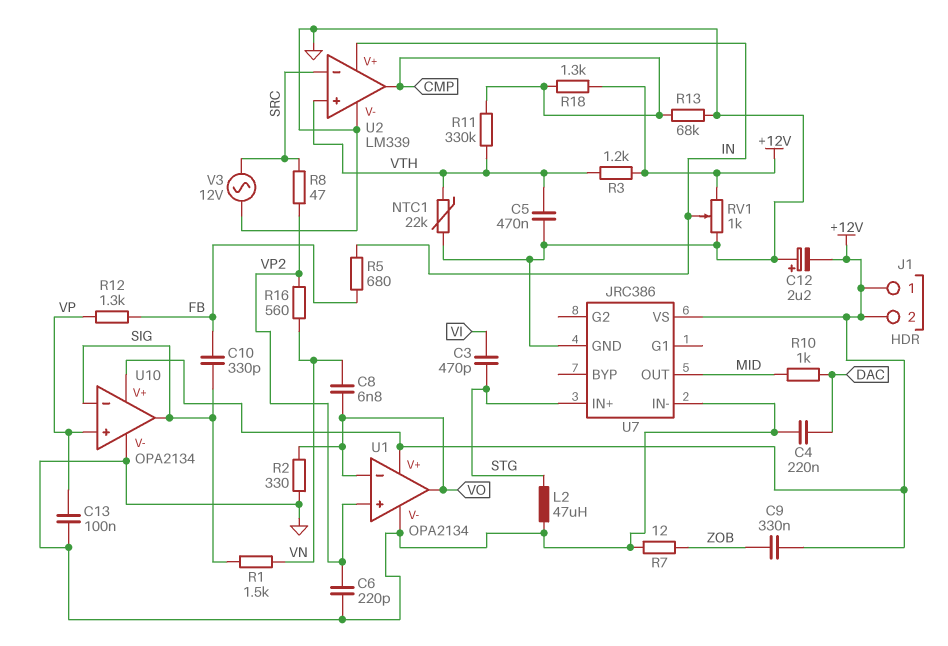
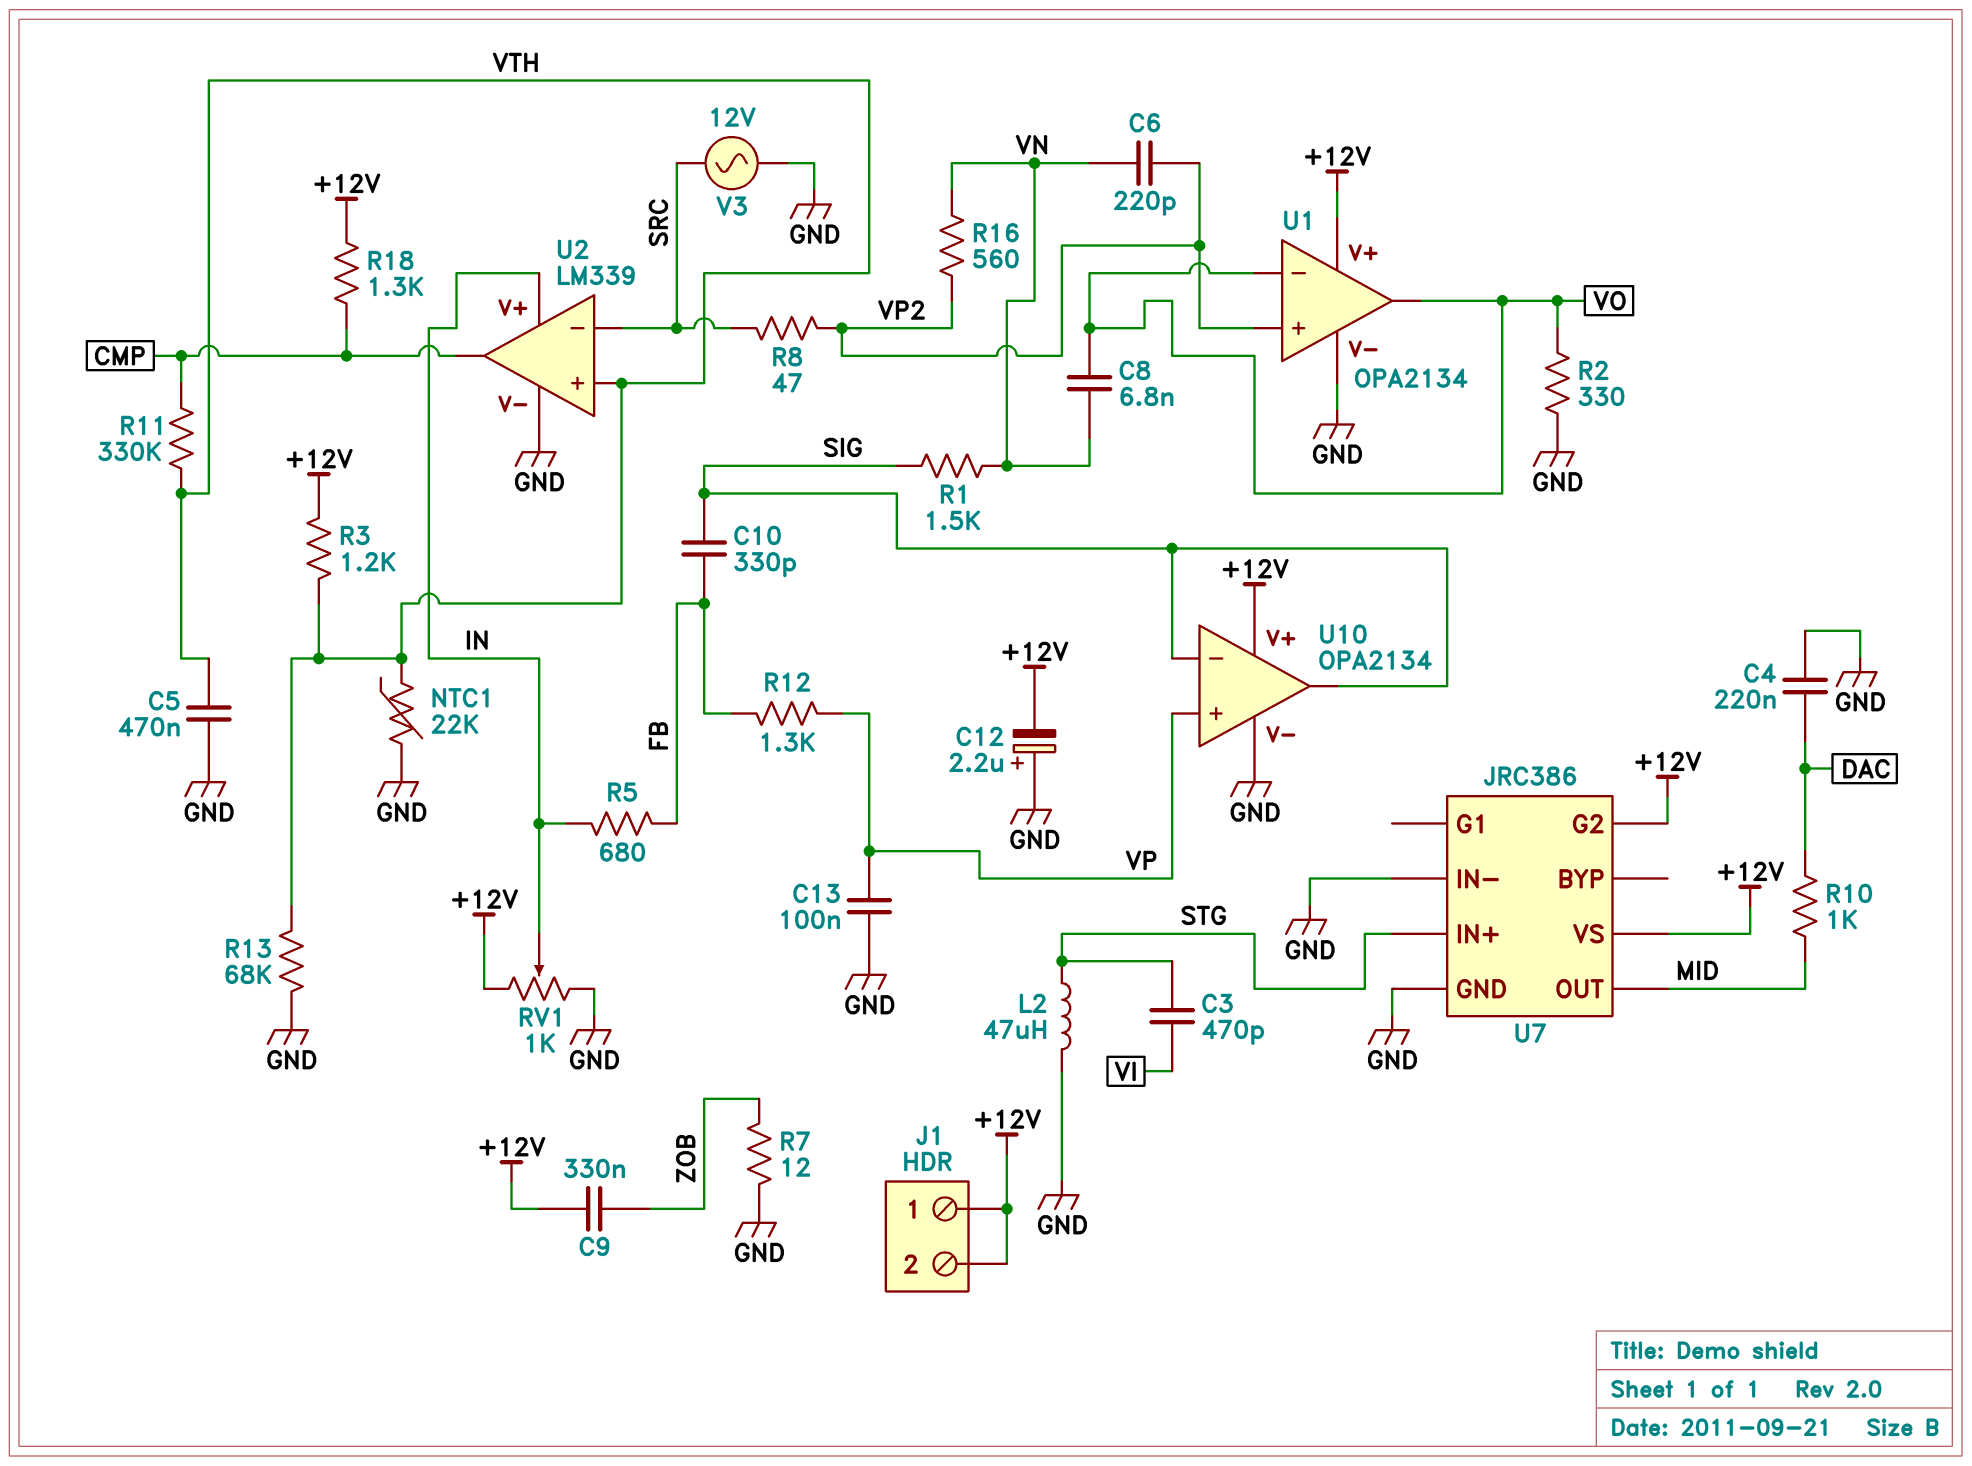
C6: 220pF (GND, VP2) -> 220pF (VN, VP2)
R13: 68k (CMP, GND) -> 68k (GND, VTH)
U7 pin G2: none -> +12V

